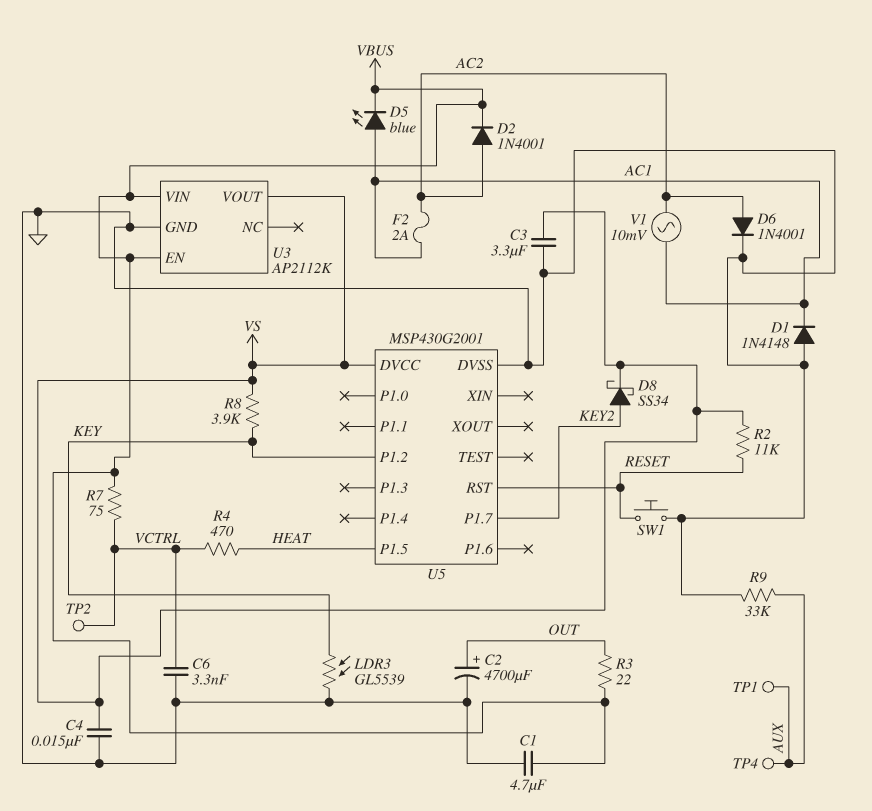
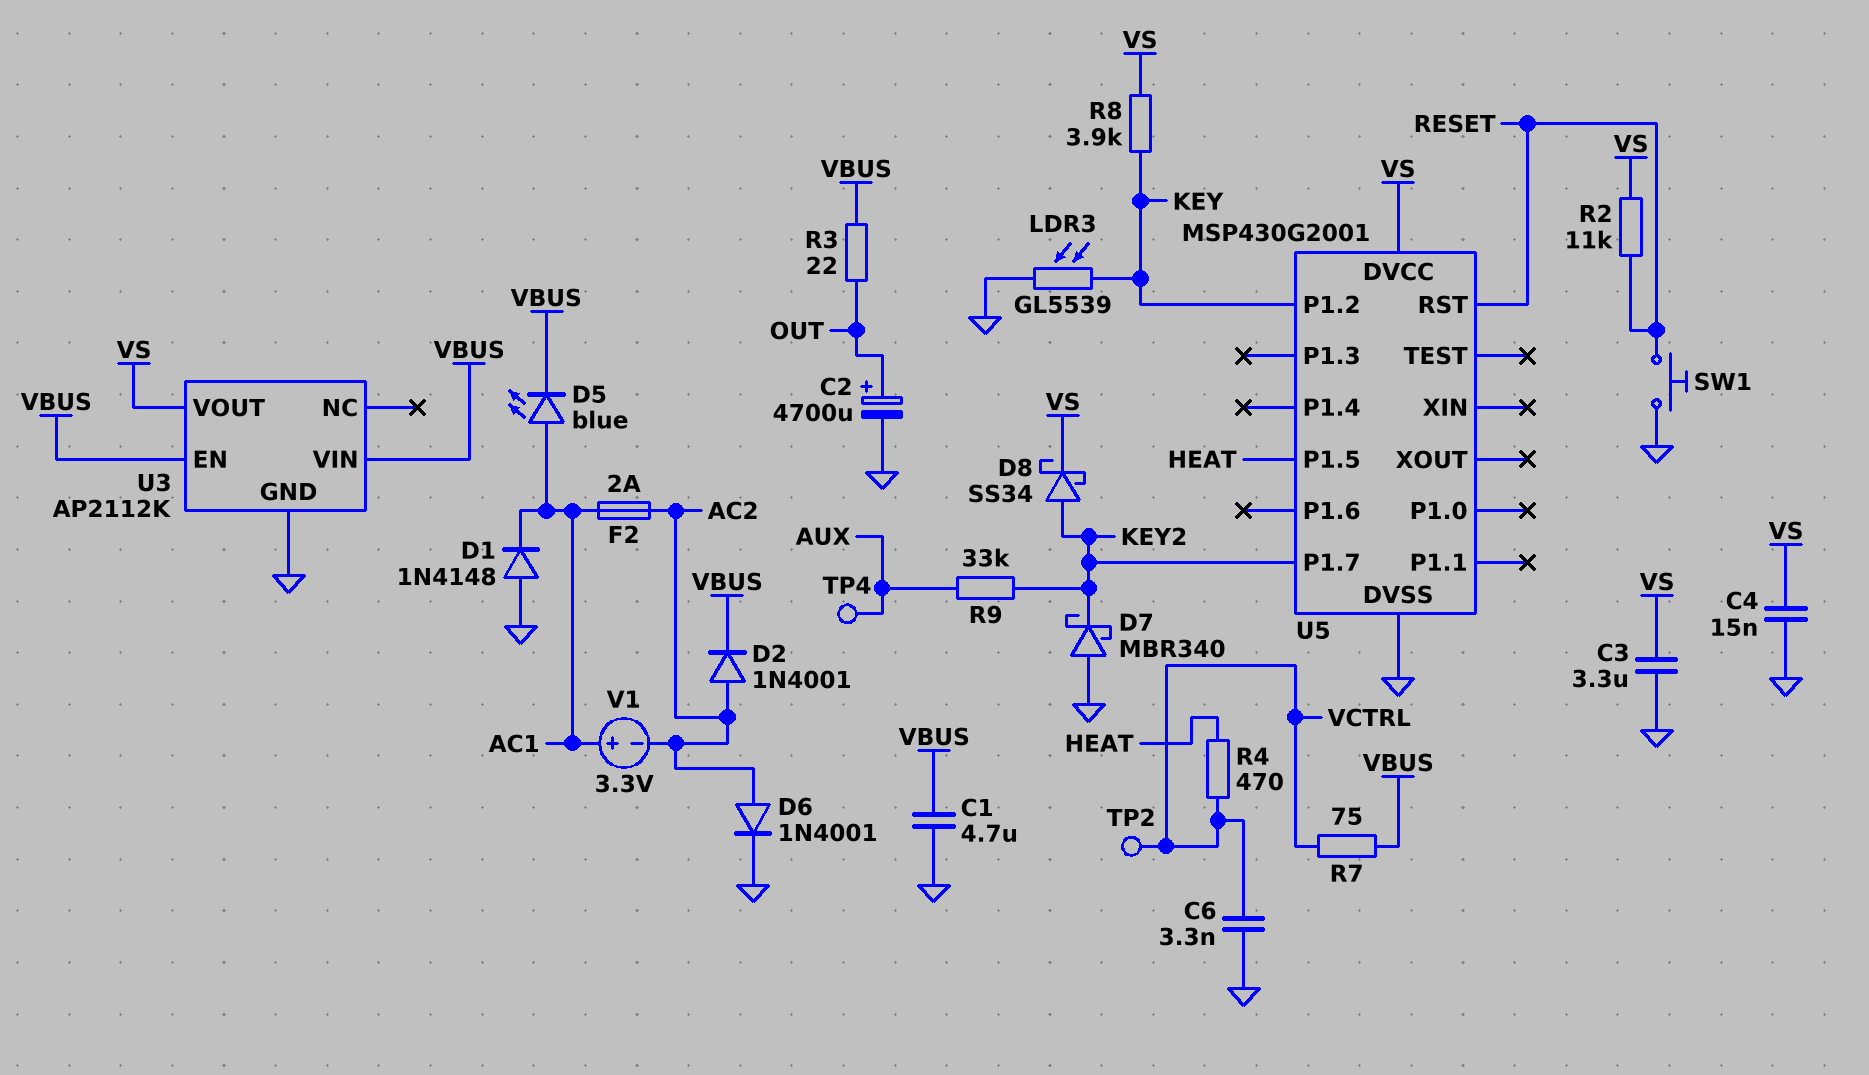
D7: none -> schottky MBR340 (A GND, K KEY2)
R9: 33k (AUX, GND) -> 33k (AUX, KEY2)
TP1: test point (AUX) -> none
V1: AC 10mV (AC1, AC2) -> 3.3V (plus AC1, minus AC2)

